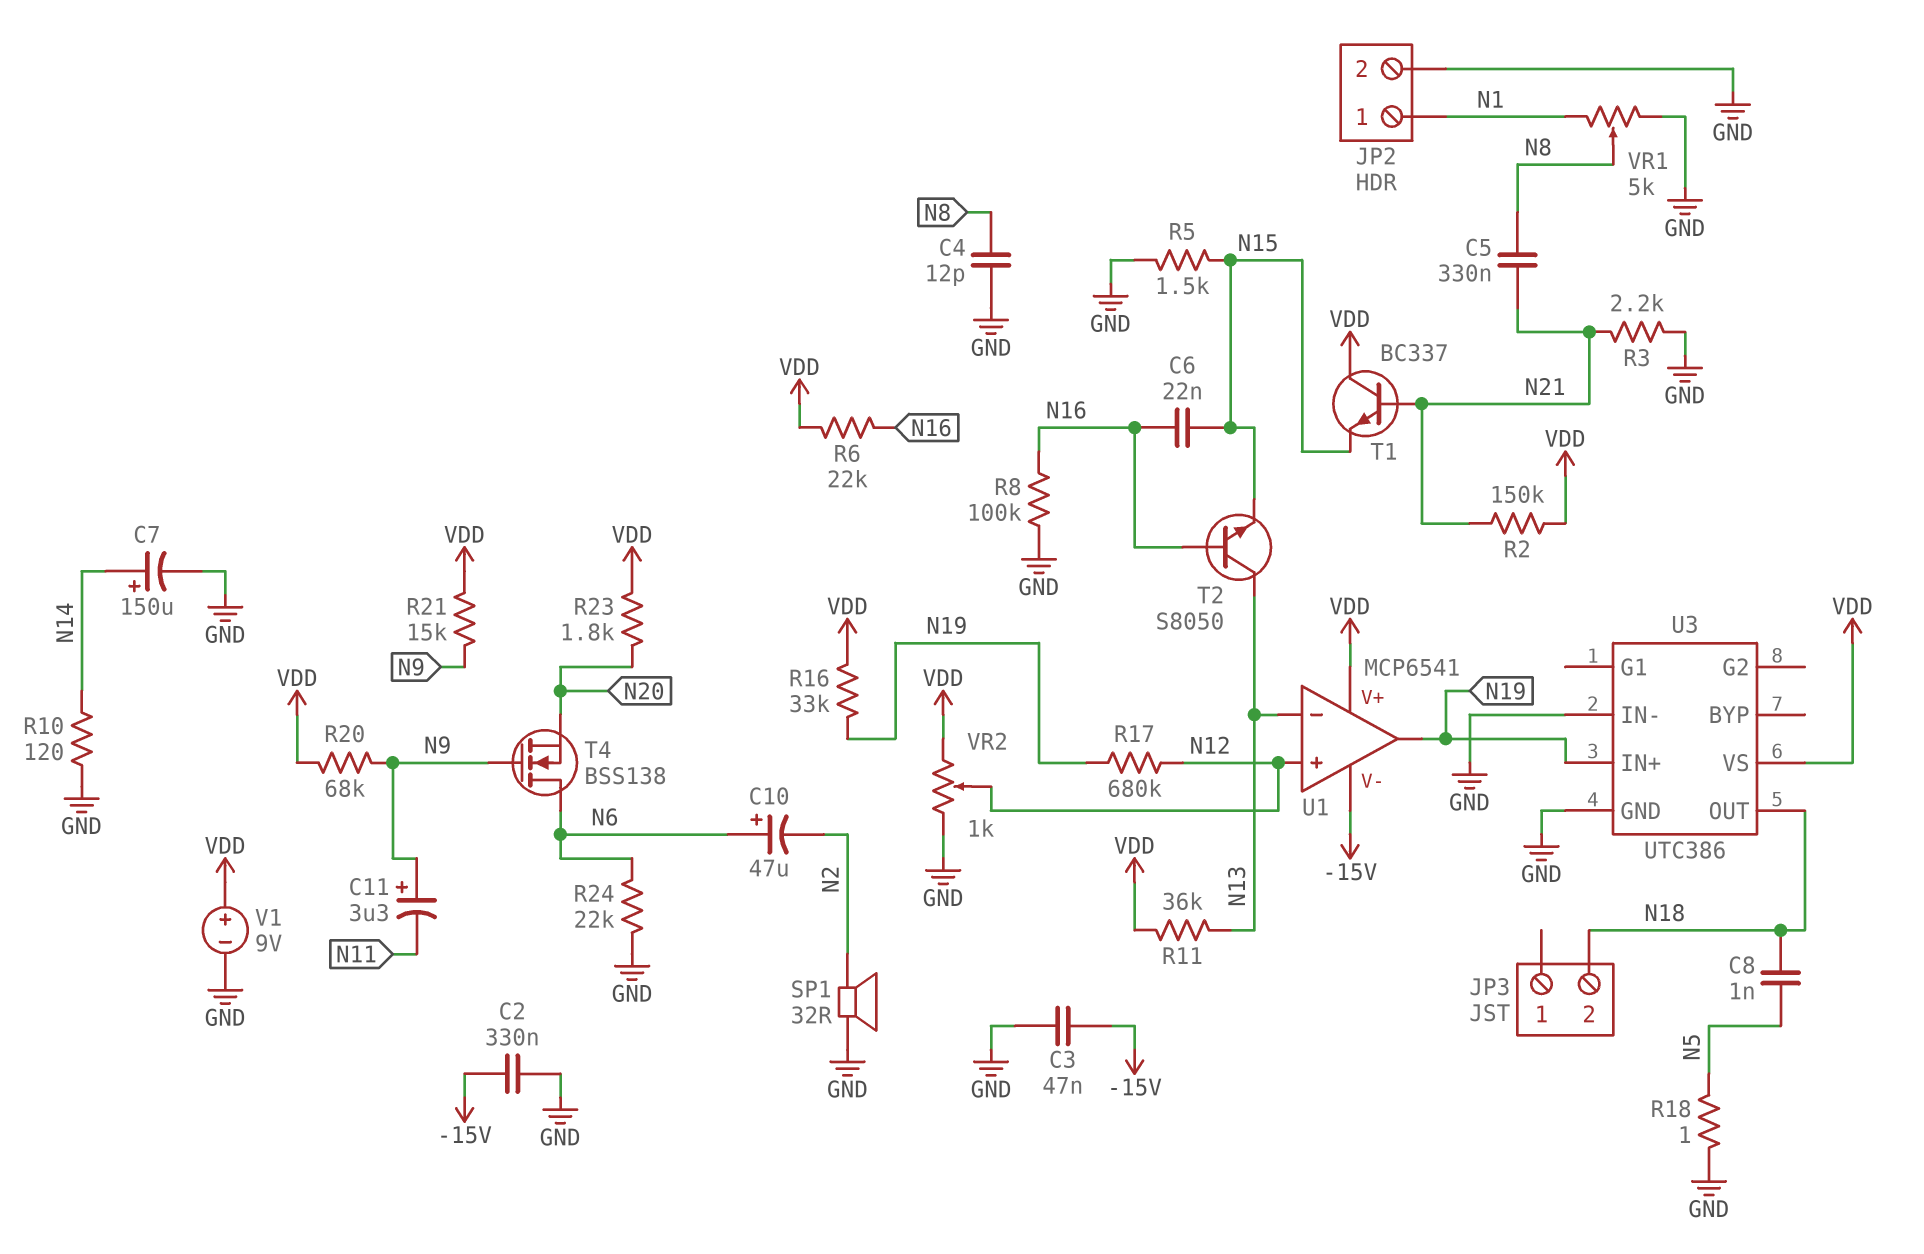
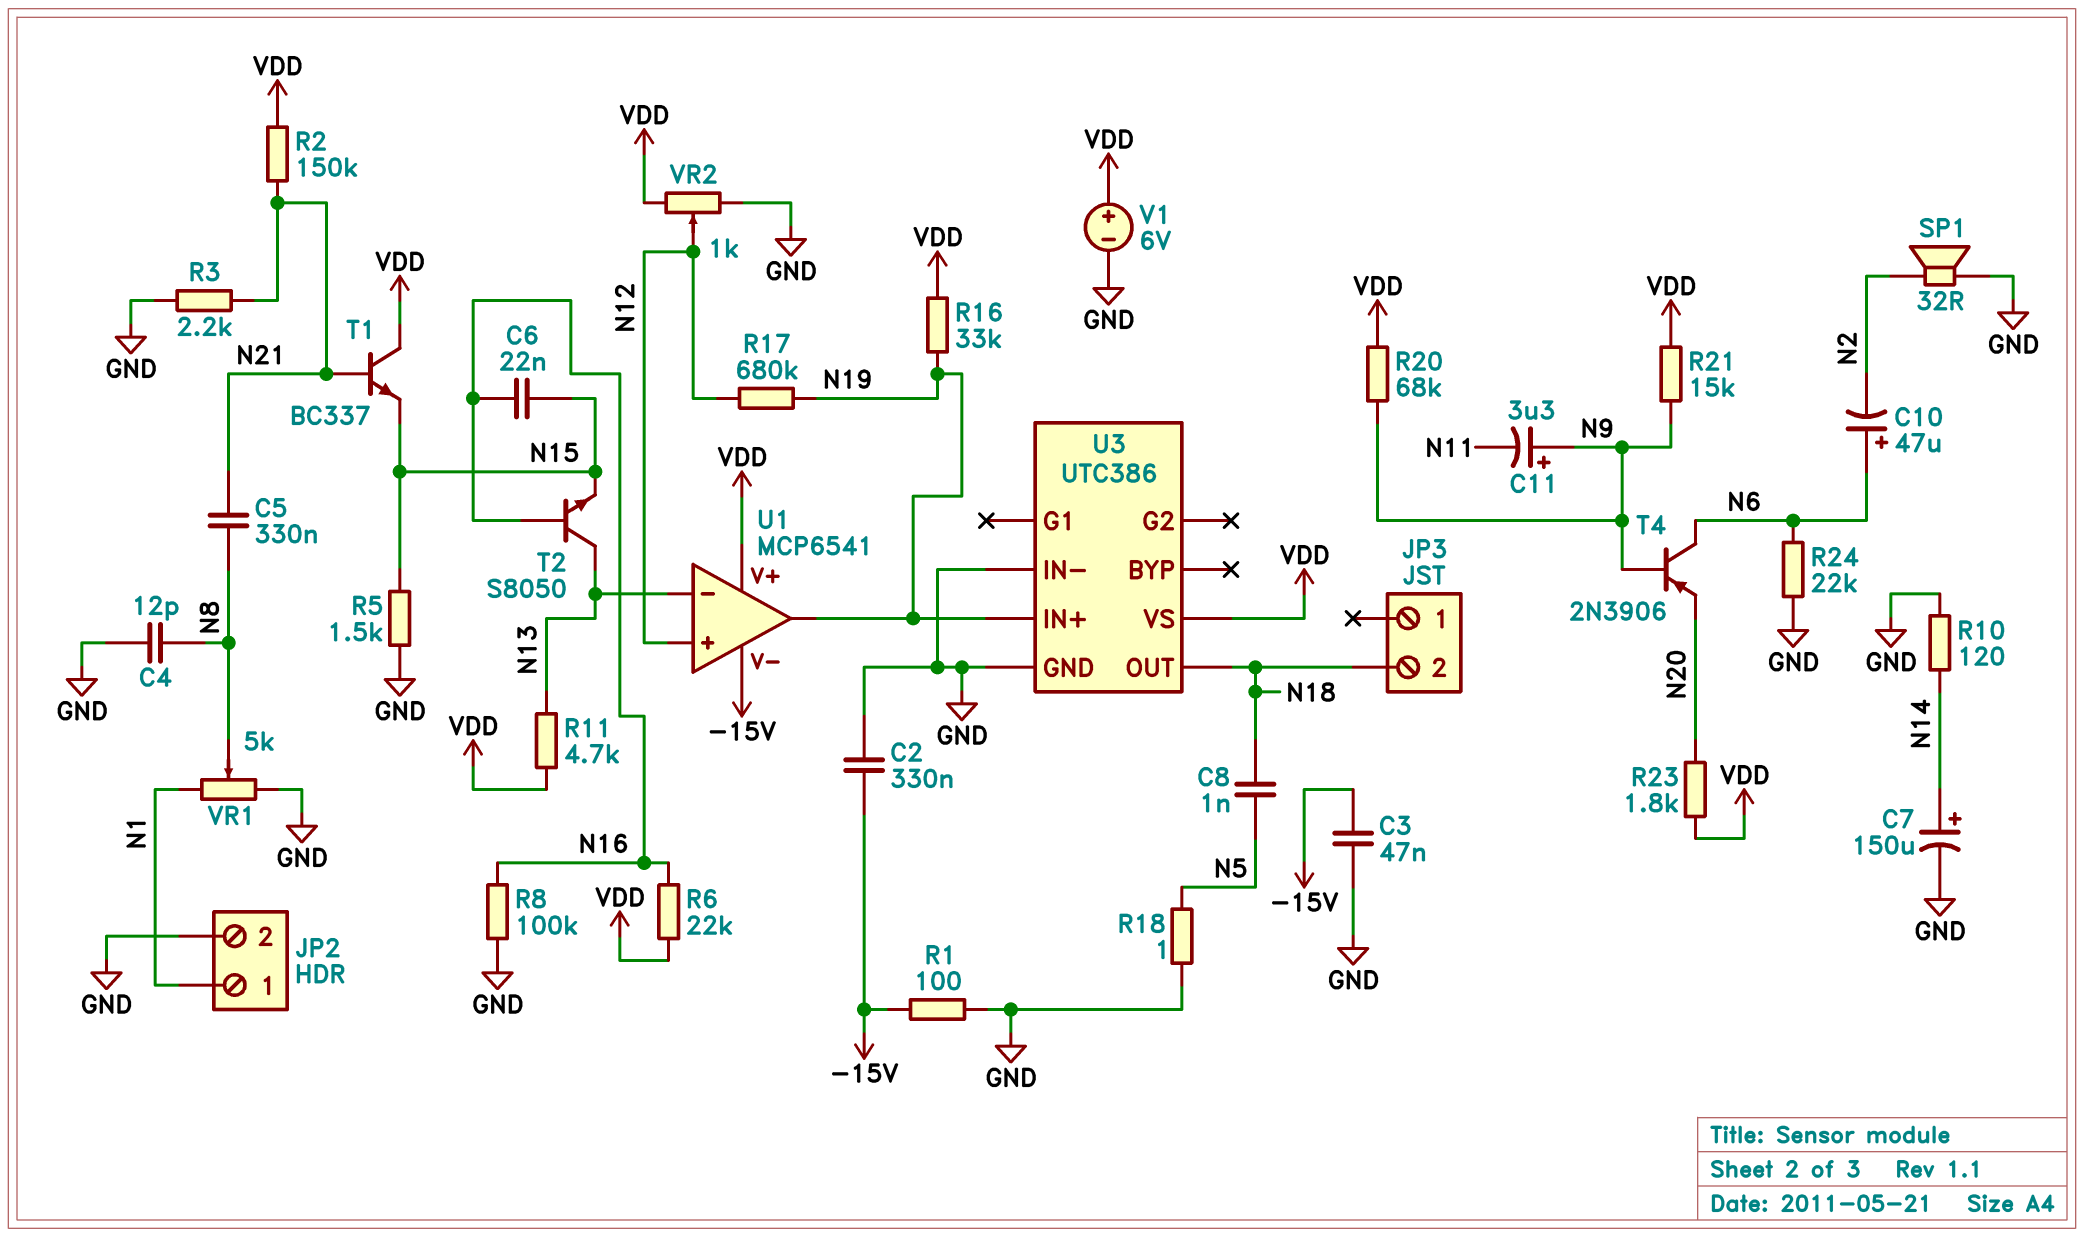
R1: none -> 100 (-15V, GND)
R11: 36k (N13, VDD) -> 4.7k (N13, VDD)
T4: NMOS BSS138 (G N9, D N6, S N20) -> PNP 2N3906 (B N9, C N6, E N20)
V1: 9V (plus VDD, minus GND) -> 6V (plus VDD, minus GND)

